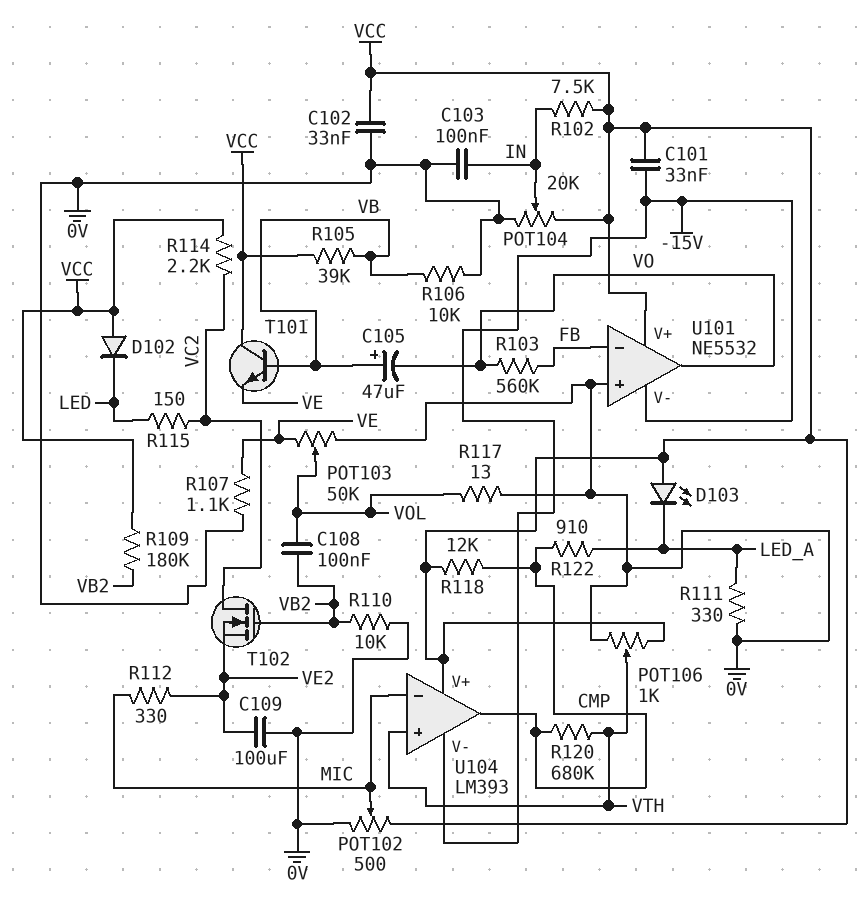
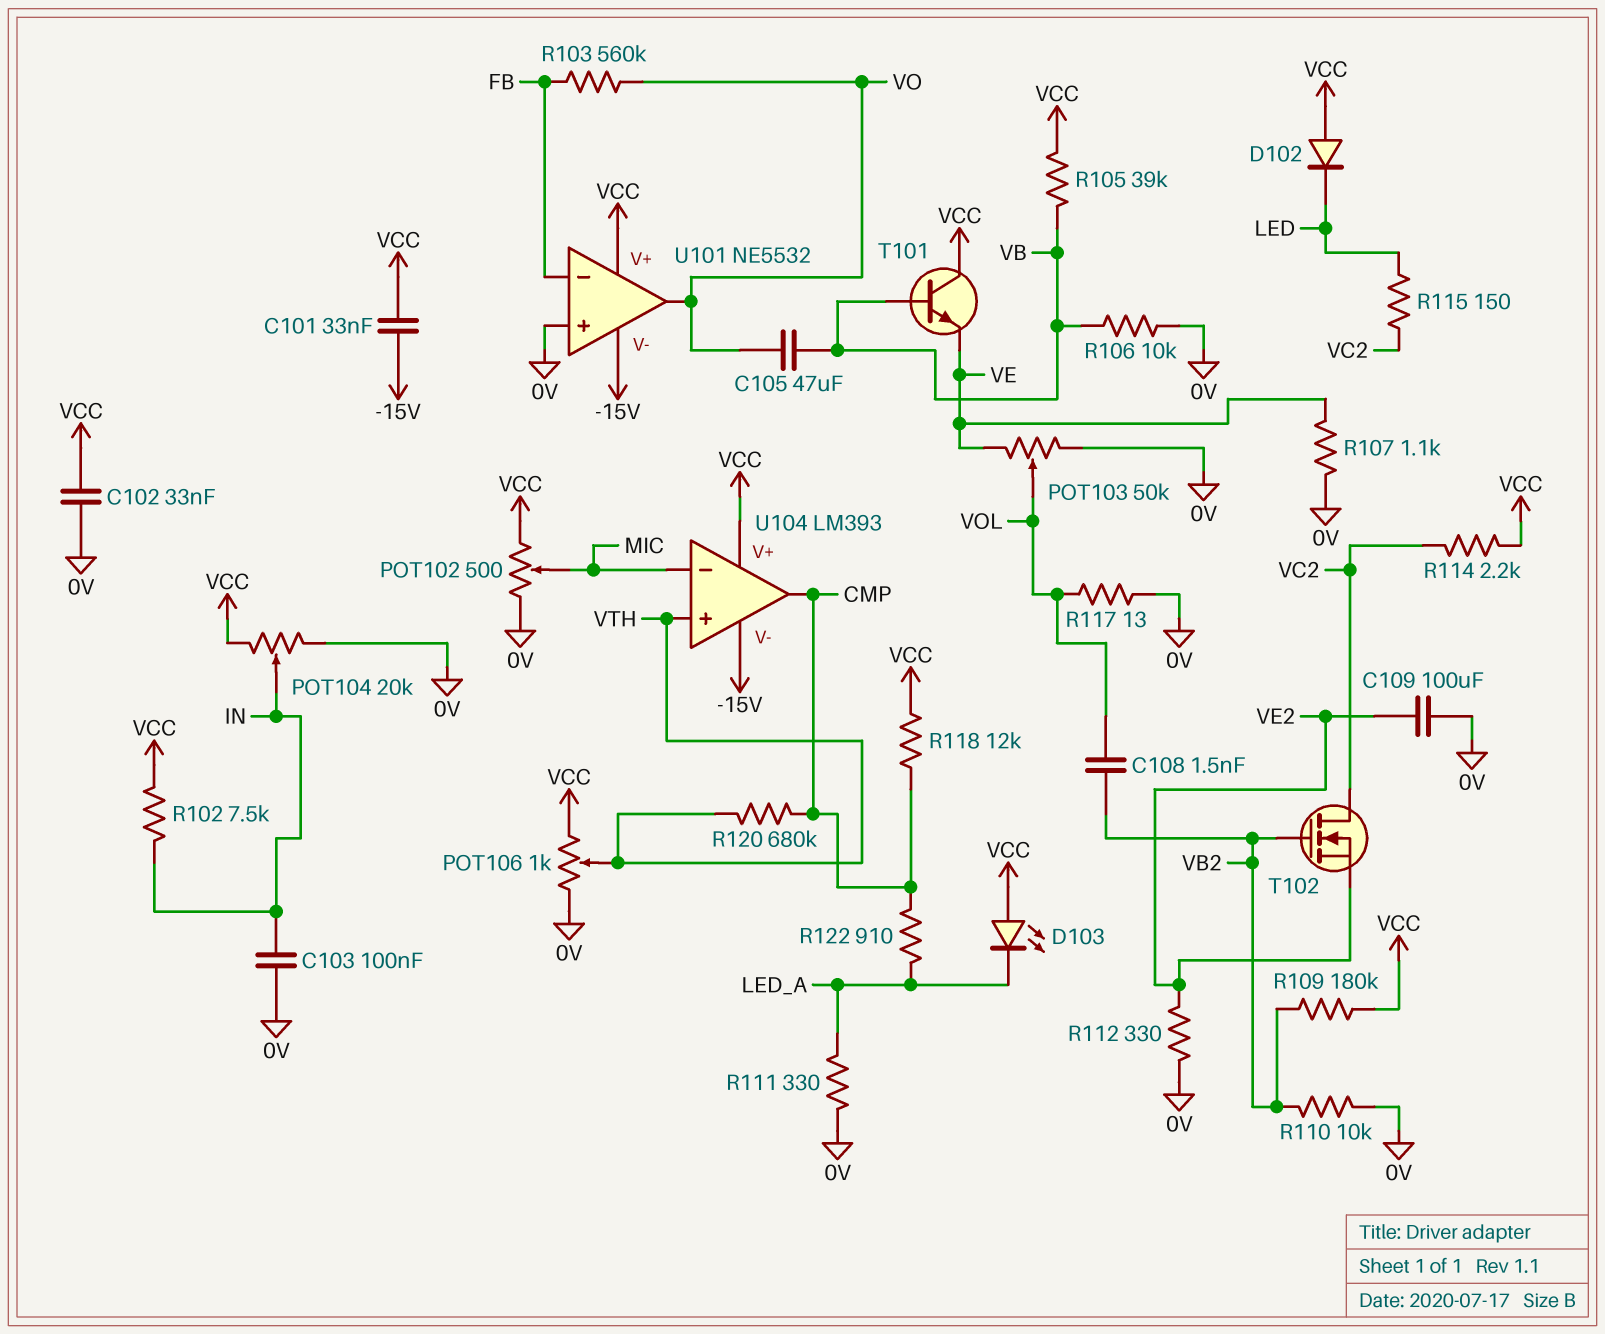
C105: 47uF (plus VB, minus VO) -> 47uF (VB, VO)
C108: 100nF (VB2, VOL) -> 1.5nF (VB2, VOL)
R112: 330 (MIC, VE2) -> 330 (0V, VE2)

